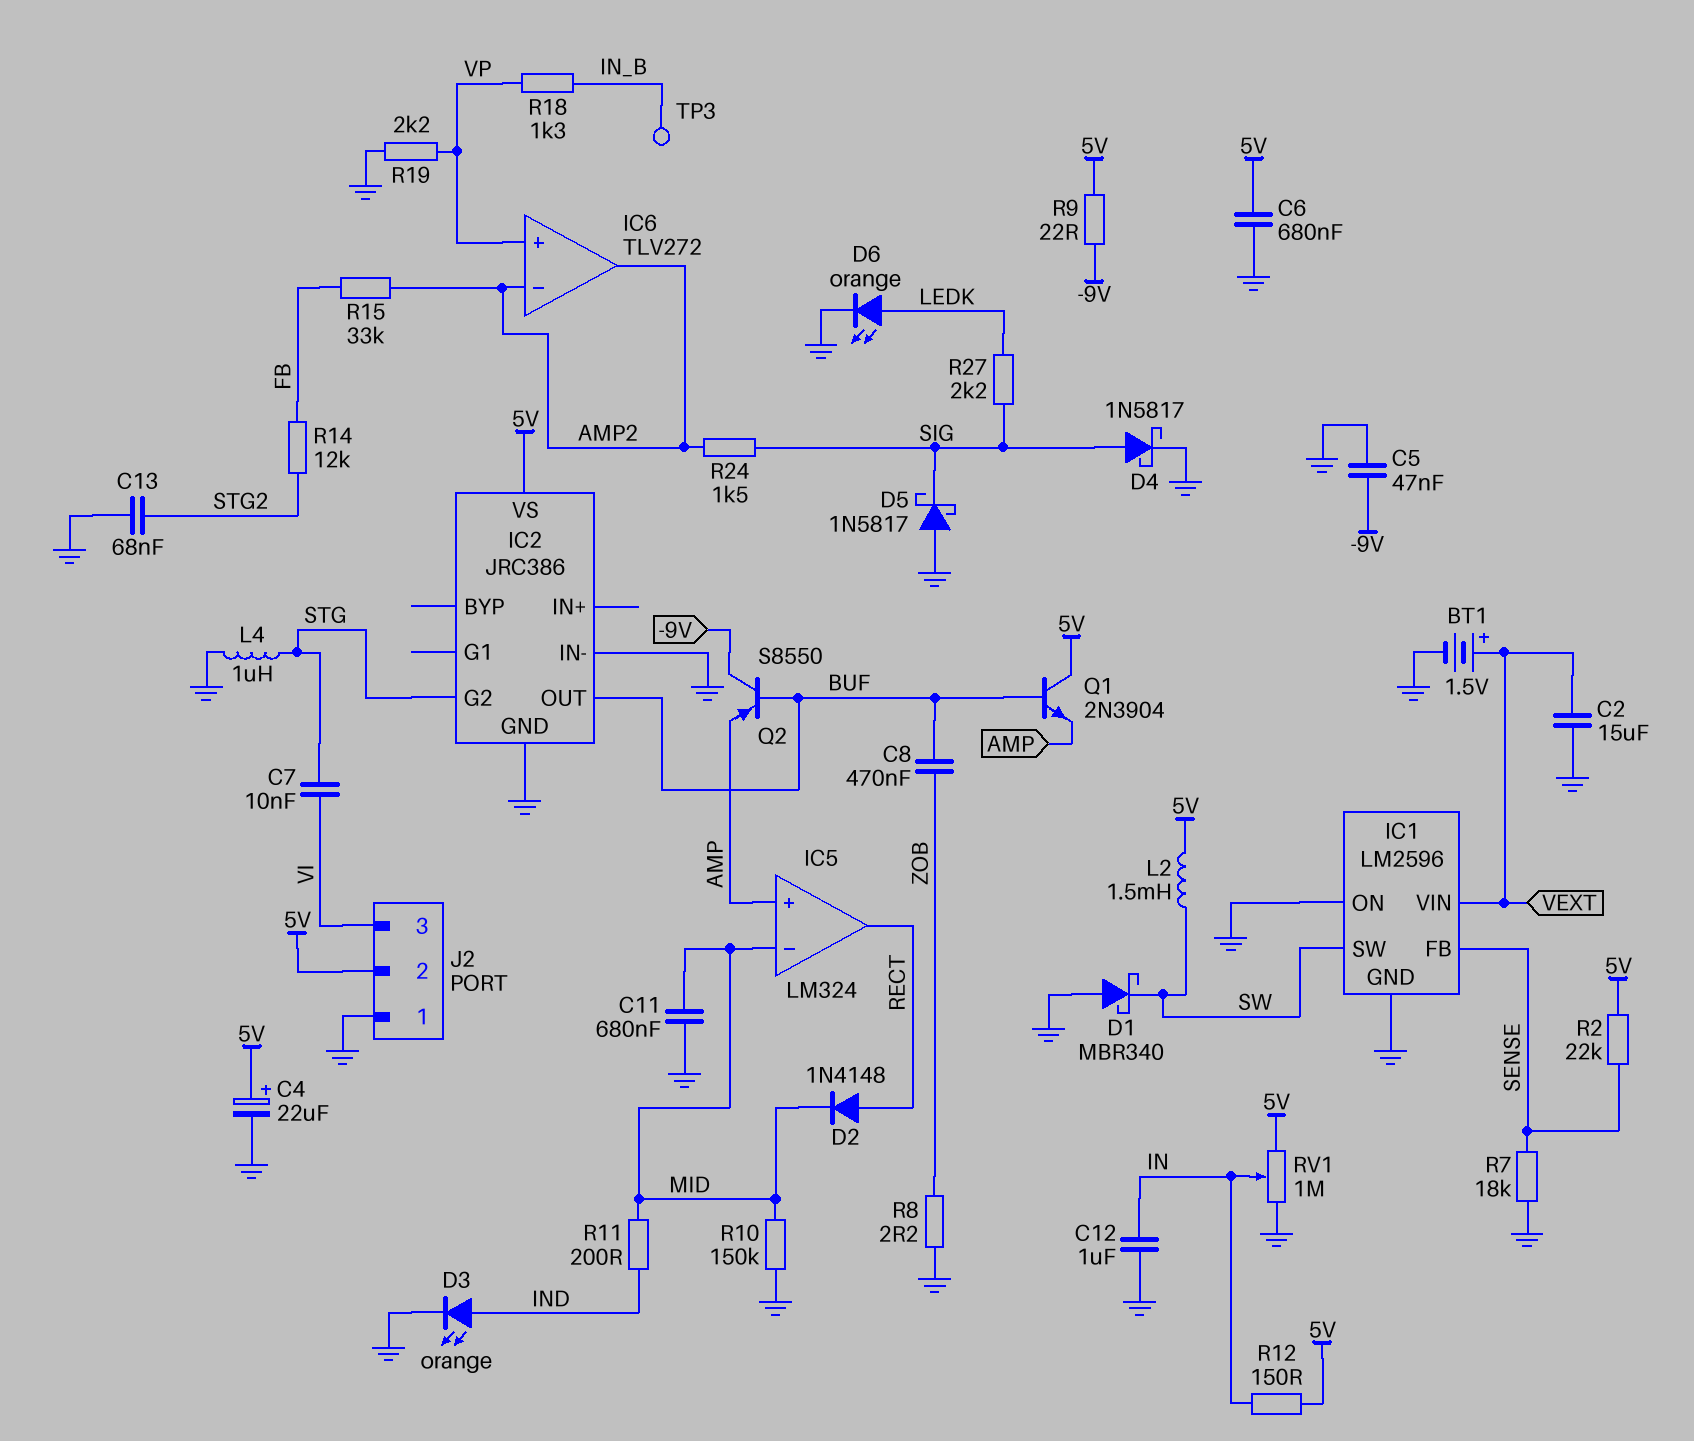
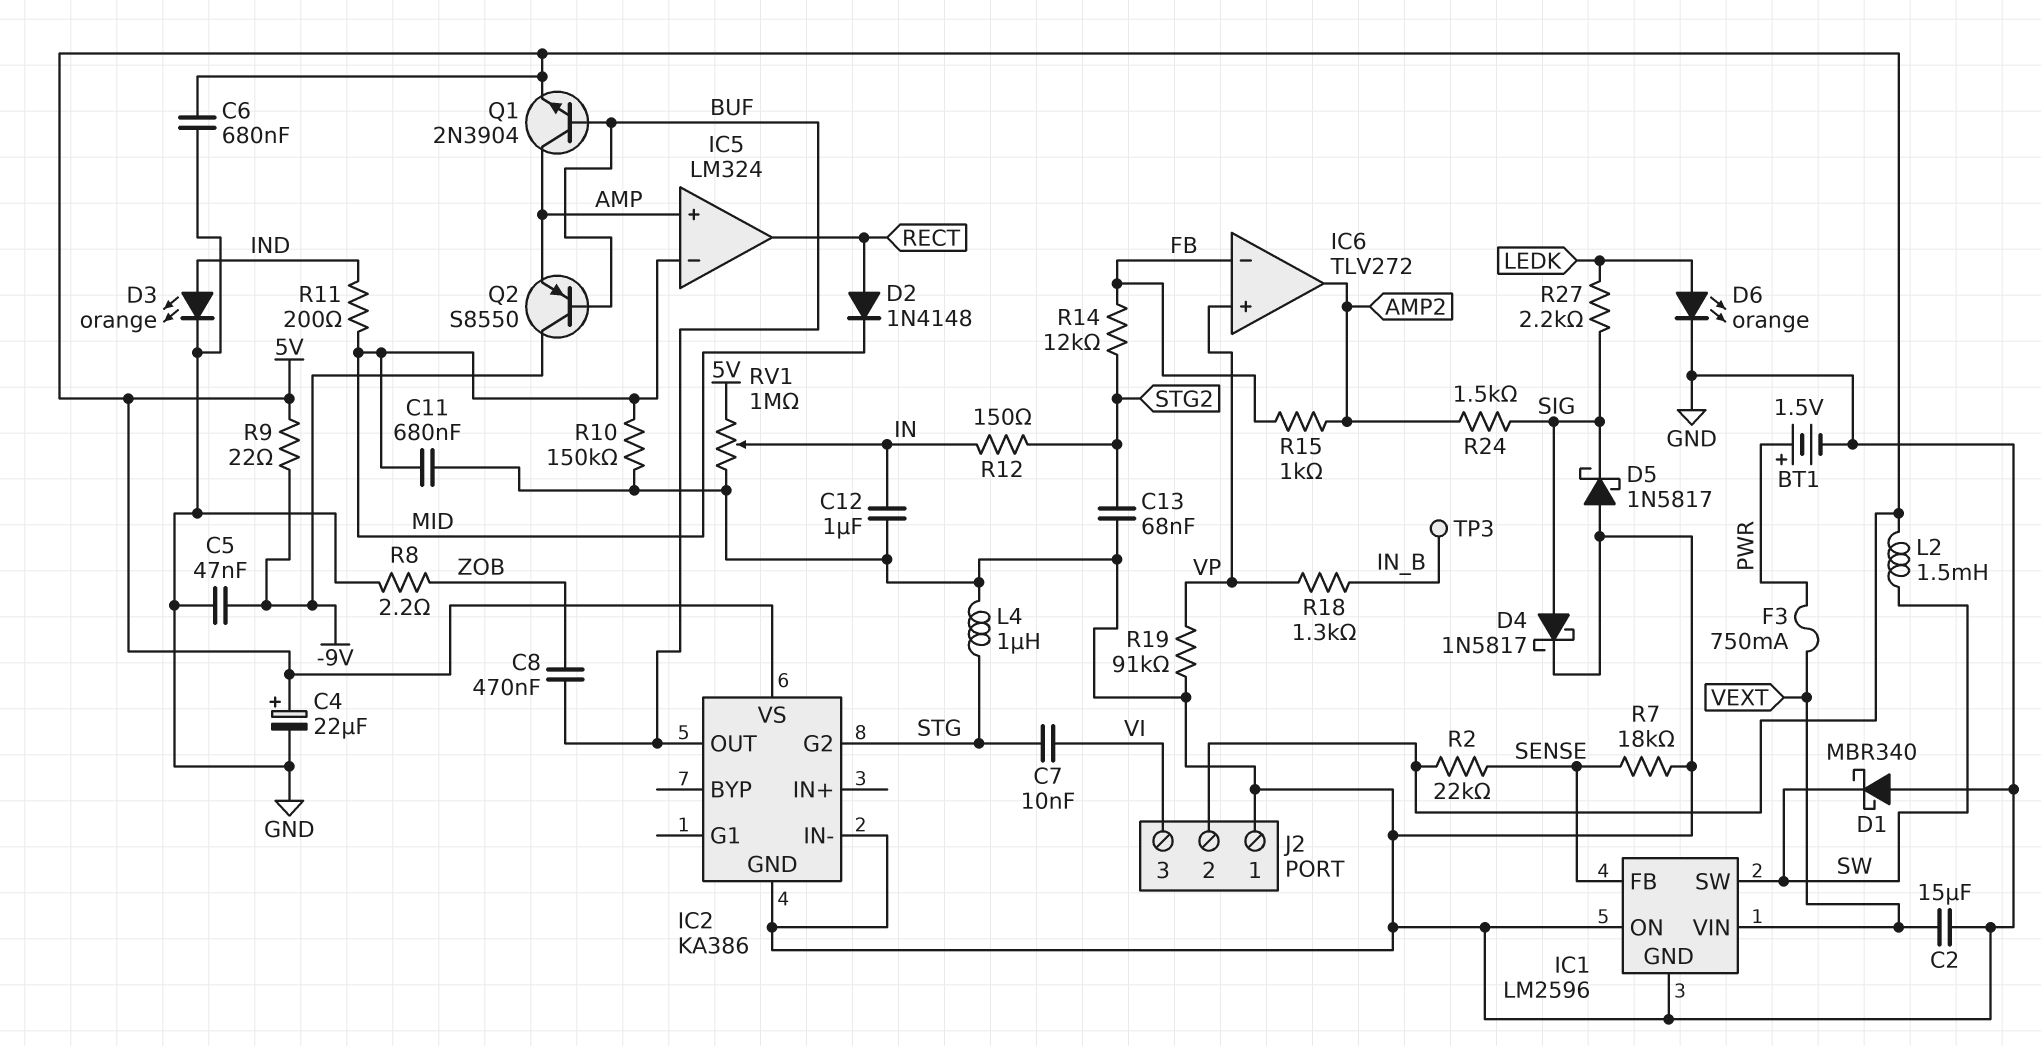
BT1: 1.5V (plus VEXT, minus GND) -> 1.5V (plus PWR, minus GND)
F3: none -> 750mA (PWR, VEXT)
IC2: JRC386 -> KA386
IC6 pin in-: AMP2 -> FB
Q1: NPN 2N3904 (B BUF, C 5V, E AMP) -> NPN 2N3904 (B BUF, C AMP, E 5V)
R12: 150 (5V, IN) -> 150 (IN, STG2)
R15: 33k (AMP2, FB) -> 1k (AMP2, FB)
R19: 2.2k (GND, VP) -> 91k (GND, VP)

